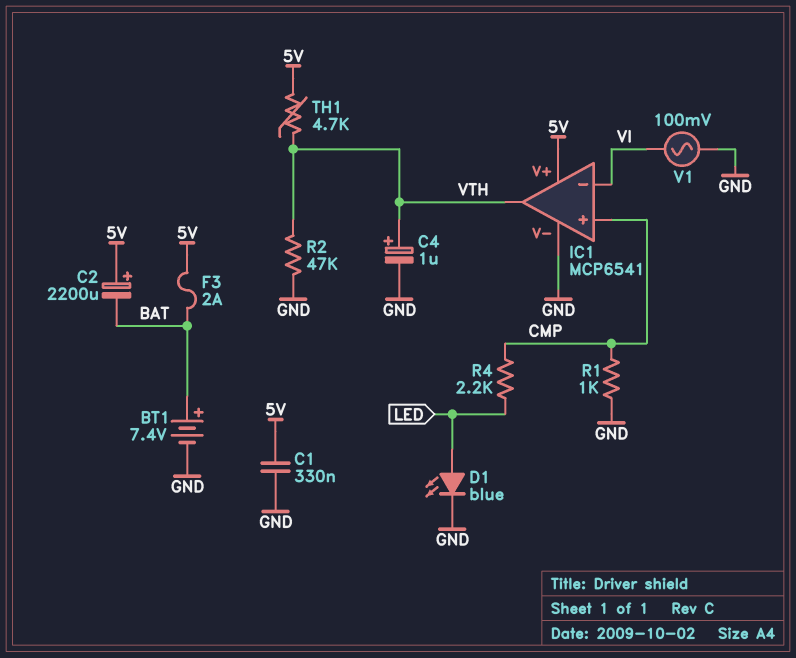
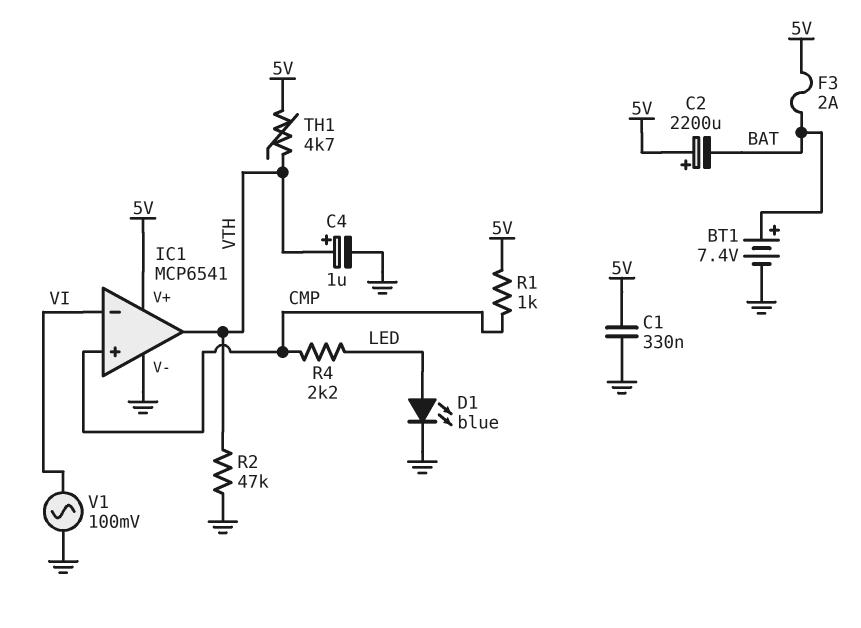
R1: 1k (CMP, GND) -> 1k (5V, CMP)

